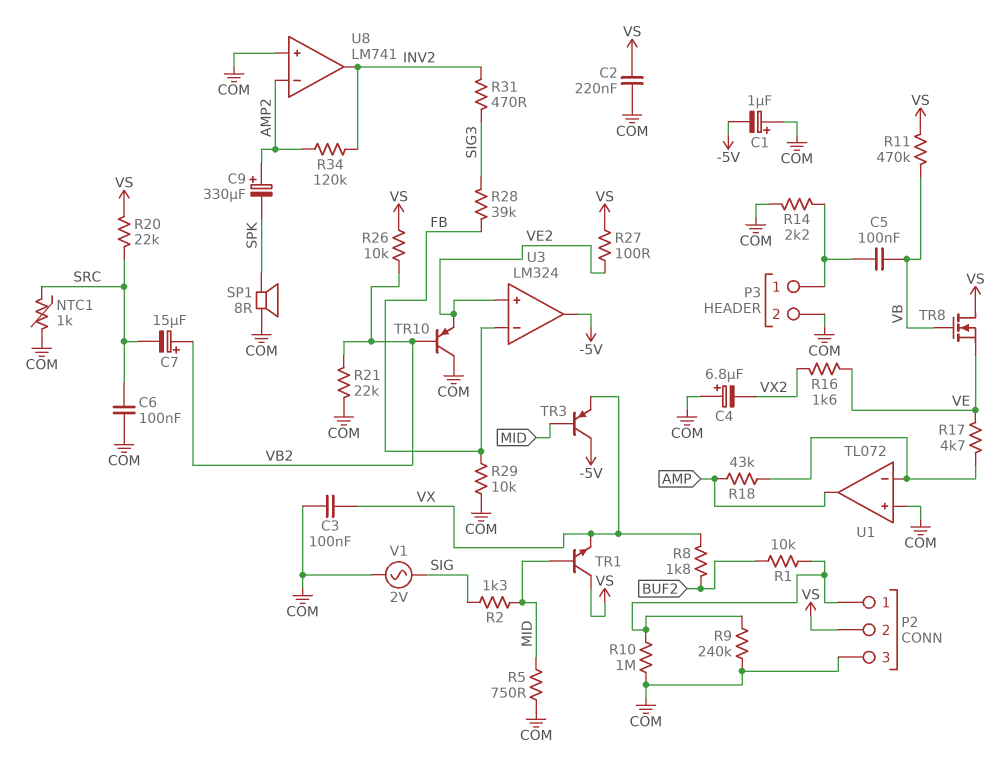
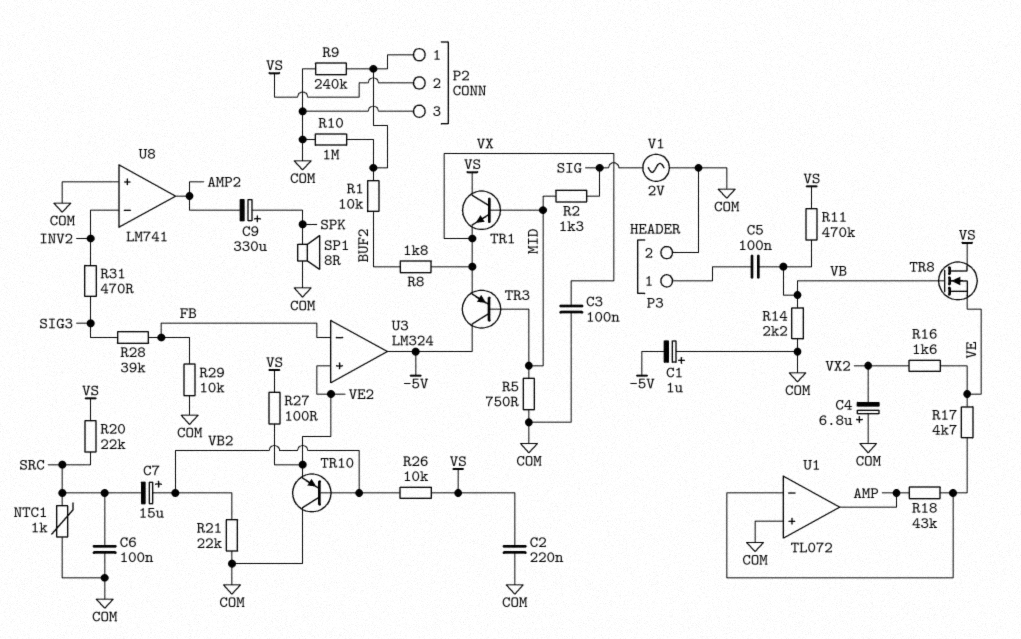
C9: 330uF (plus AMP2, minus SPK) -> 330uF (plus SPK, minus AMP2)
R14: 2.2k (COM, P3/1) -> 2.2k (COM, VB)
R34: 120k (AMP2, INV2) -> none
U8 pin in-: AMP2 -> INV2
U8 pin out: INV2 -> AMP2

